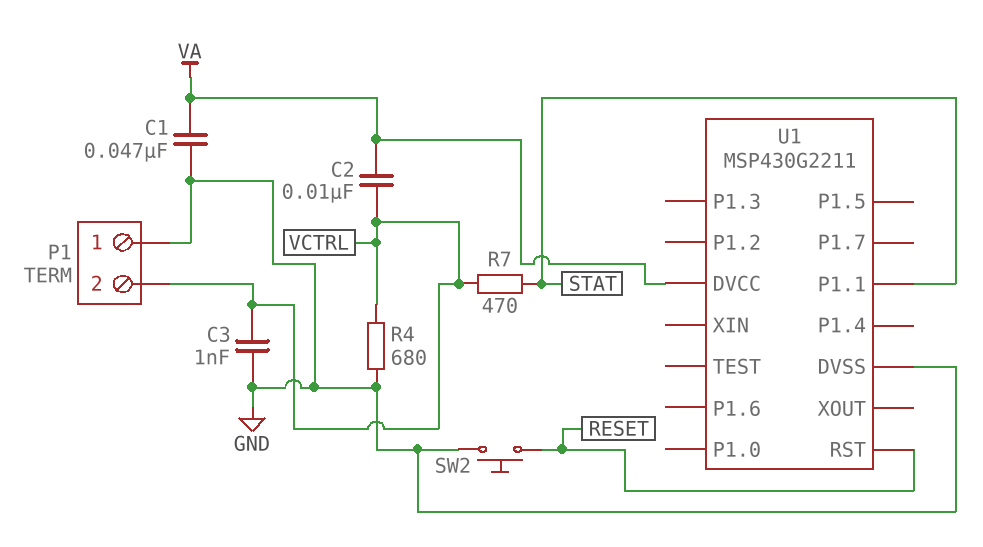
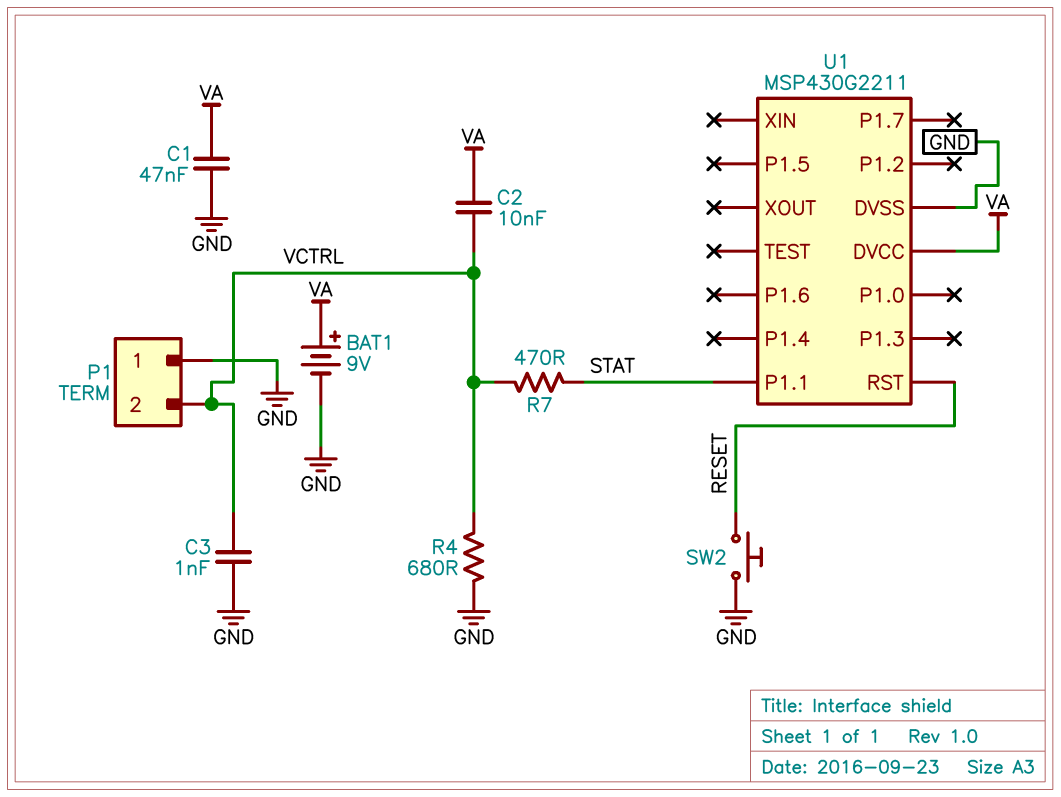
BAT1: none -> 9V (plus VA, minus GND)

